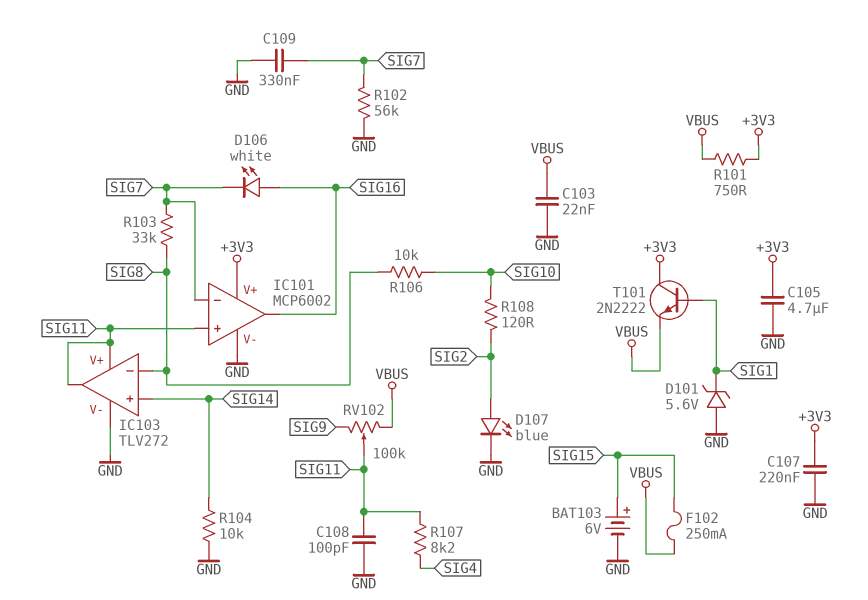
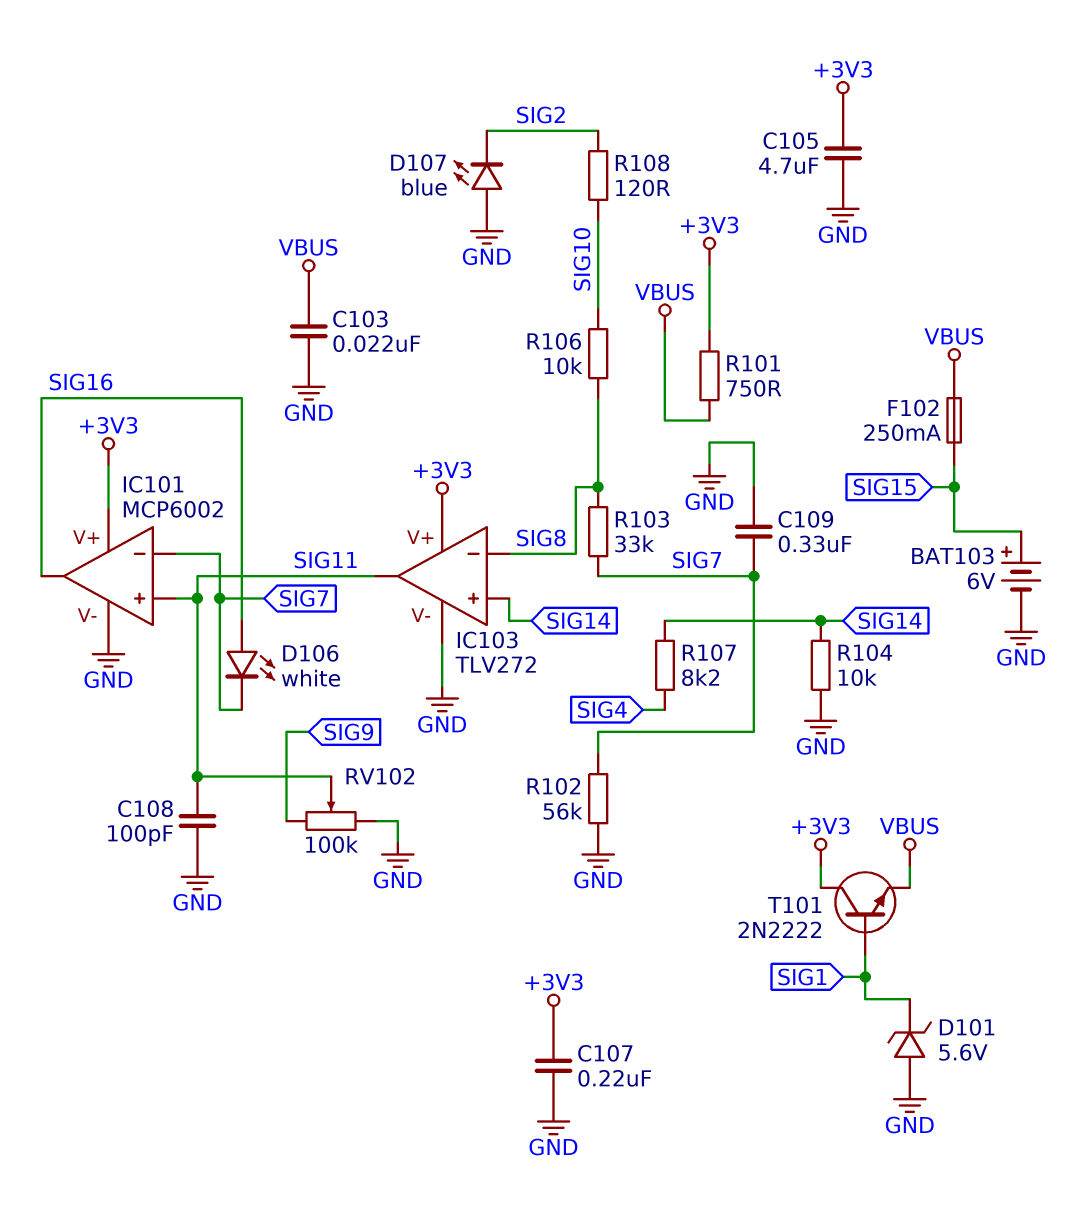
D107: LED blue (A SIG2, K GND) -> LED blue (A GND, K SIG2)
IC103 pin V+: SIG11 -> +3V3
R107: 8.2k (SIG4, SIG11) -> 8.2k (SIG4, SIG14)
RV102: 100k (SIG9, VBUS, wiper SIG11) -> 100k (GND, SIG9, wiper SIG11)

